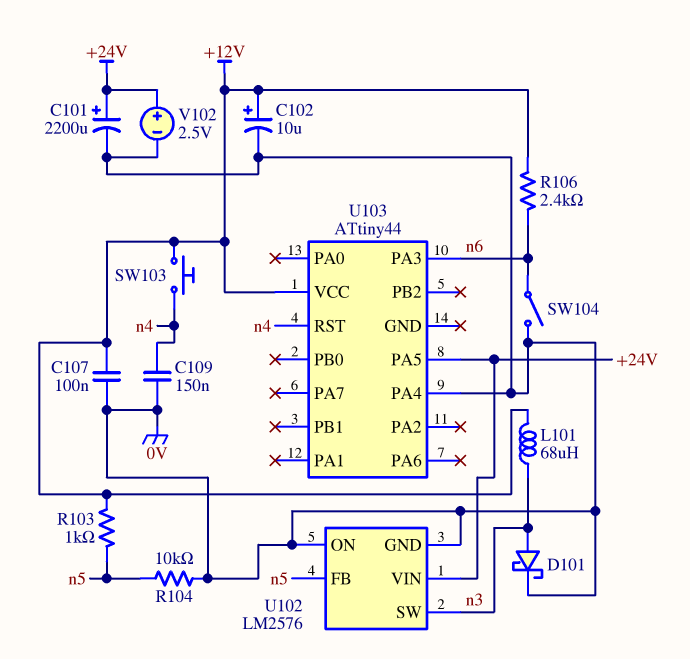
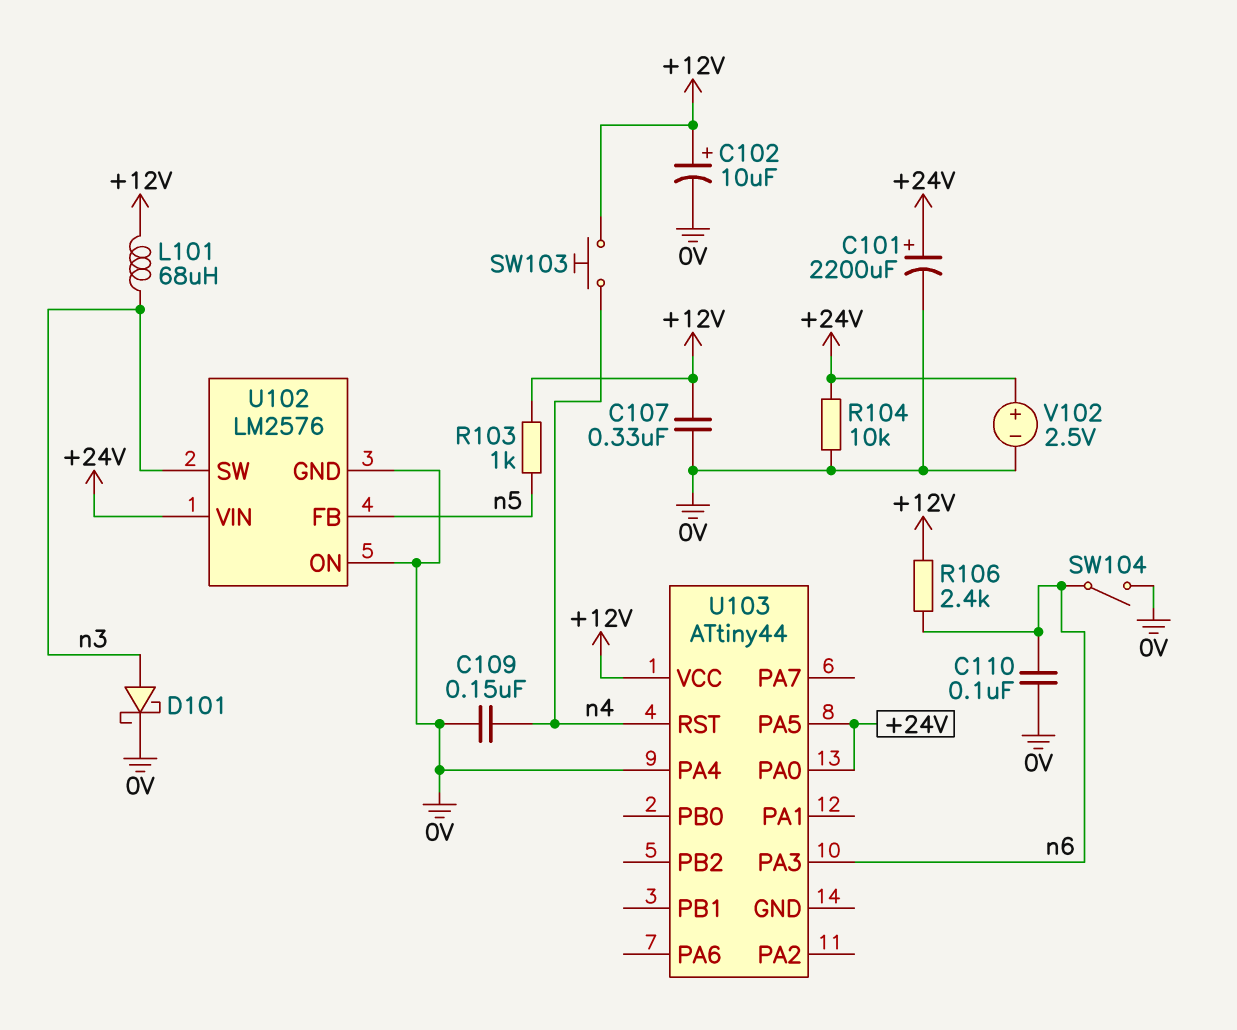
C107: 100nF (+12V, 0V) -> 330nF (+12V, 0V)
C110: none -> 100nF (0V, n6)
R104: 10k (0V, n5) -> 10k (+24V, 0V)
U103 pin PA0: none -> +24V

